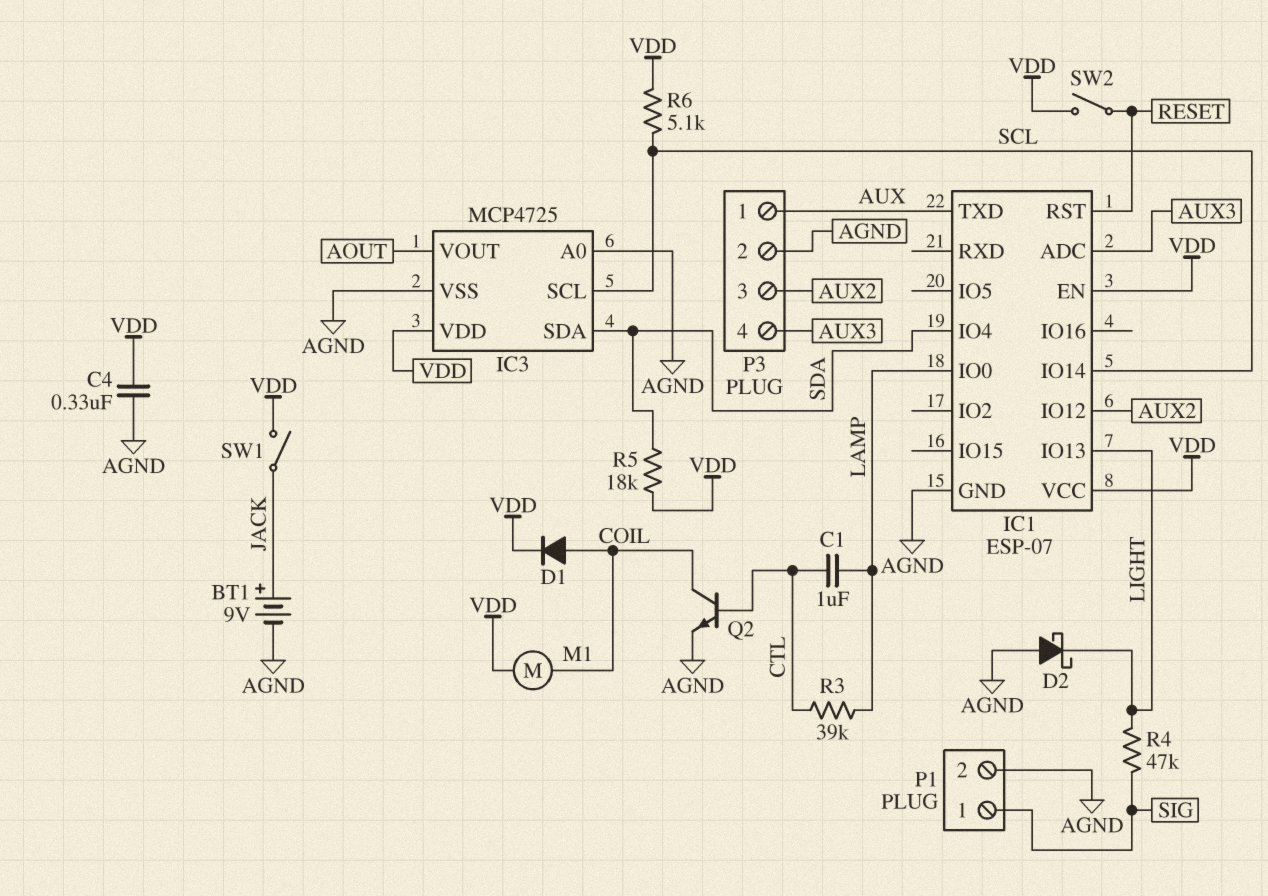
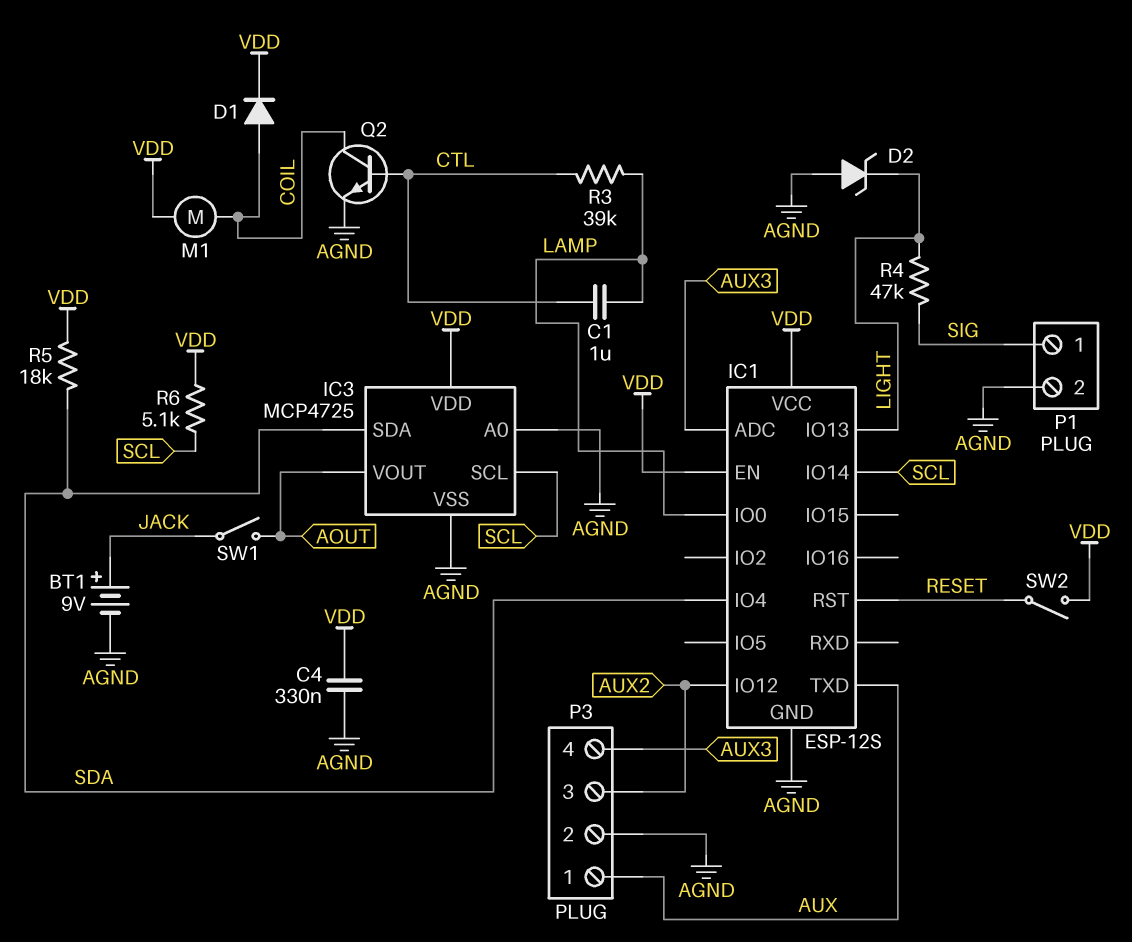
D2: schottky (A AGND, K LIGHT) -> zener (A AGND, K LIGHT)
IC1: ESP-07 -> ESP-12S
SW1: switch (JACK, VDD) -> switch (AOUT, JACK)

